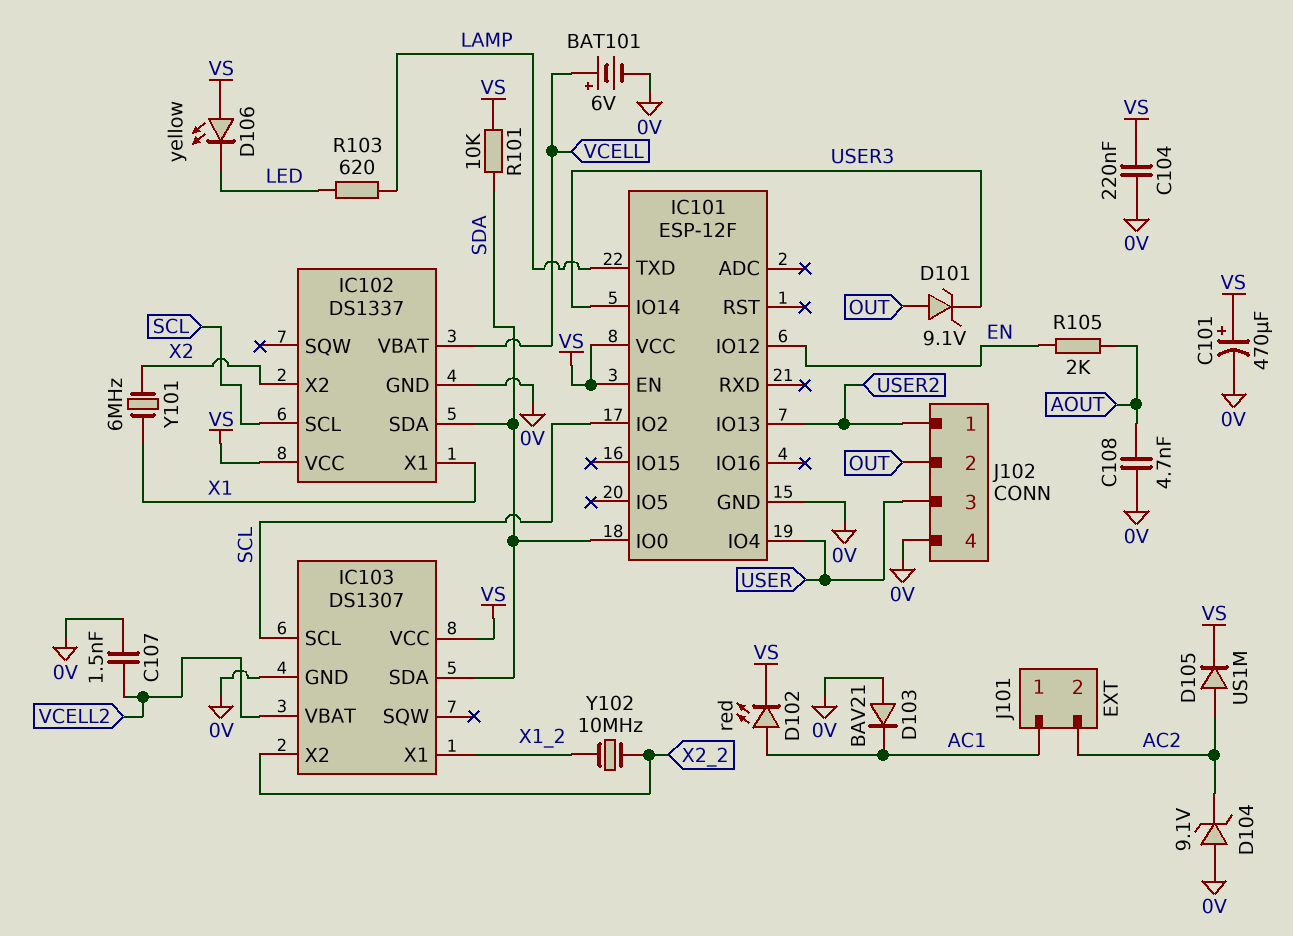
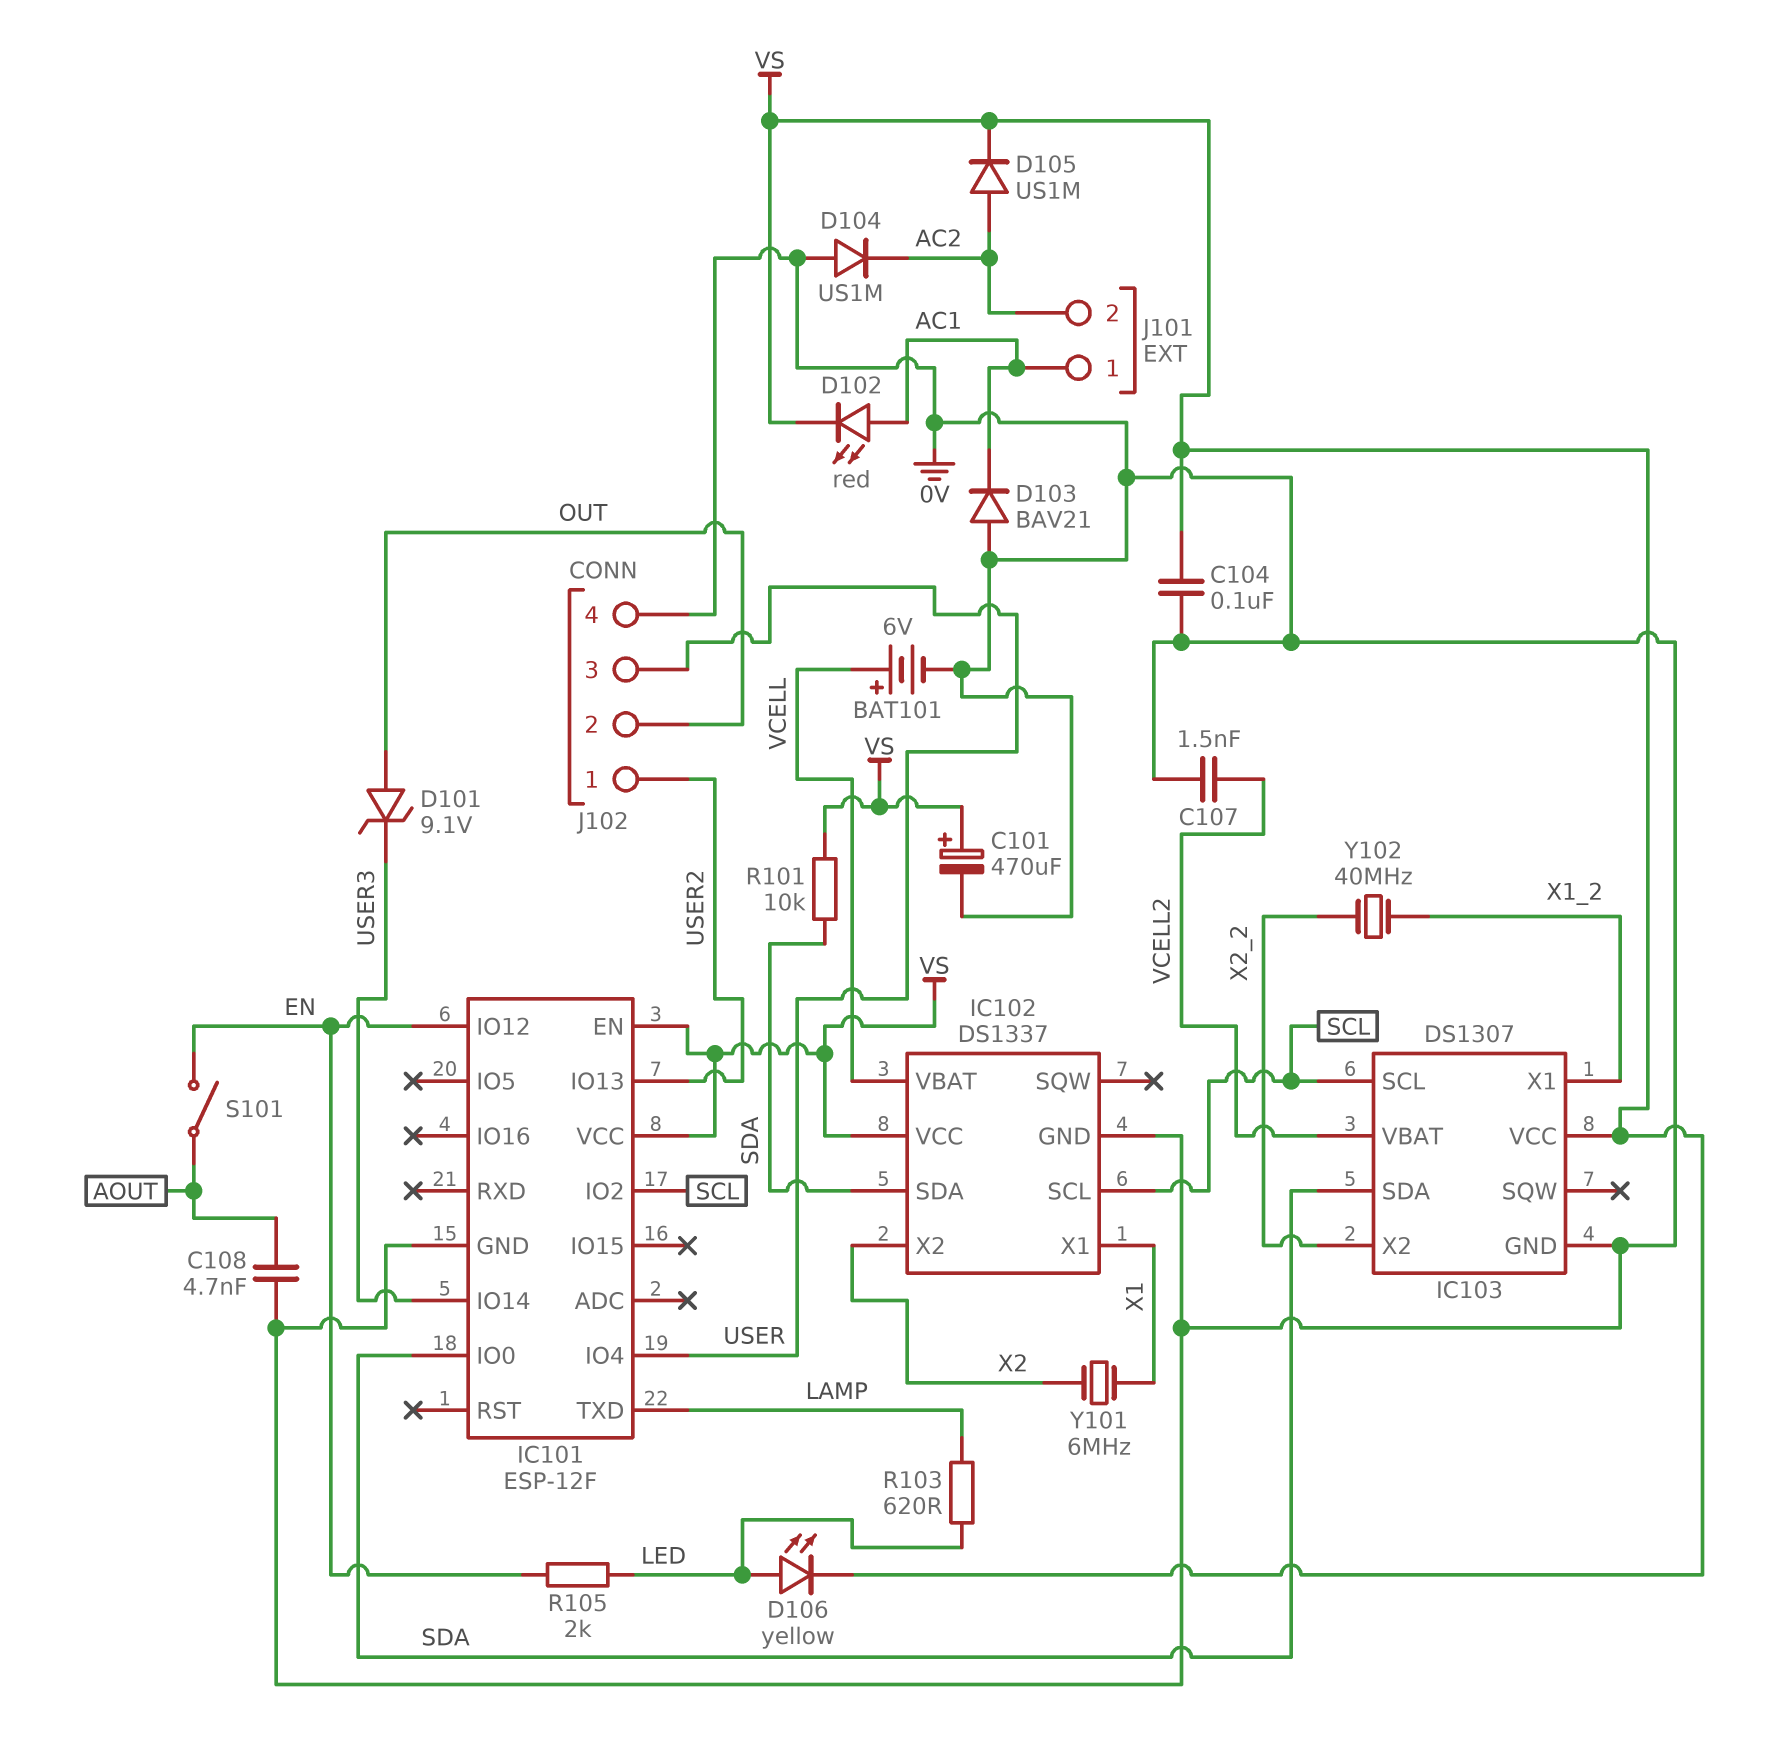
C104: 220nF (0V, VS) -> 100nF (0V, VS)
D104: zener 9.1V (A 0V, K AC2) -> diode US1M (A 0V, K AC2)
D106: LED yellow (A VS, K LED) -> LED yellow (A LED, K VS)
R105: 2k (AOUT, EN) -> 2k (EN, LED)
S101: none -> switch (AOUT, EN)
Y102: 10MHz (X1_2, X2_2) -> 40MHz (X1_2, X2_2)

